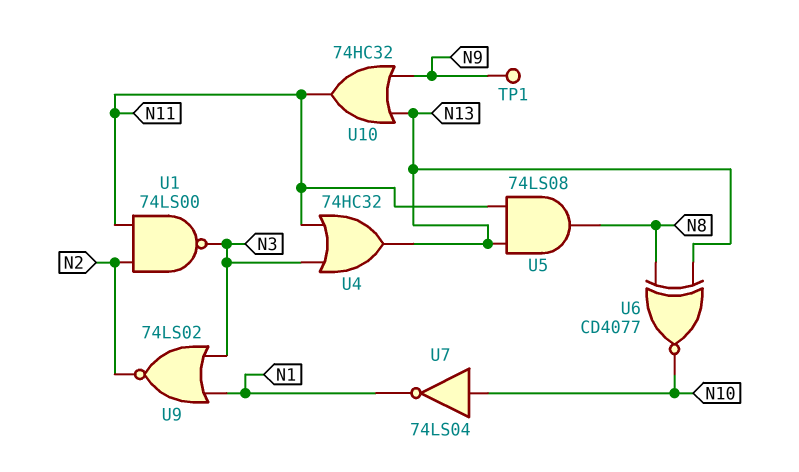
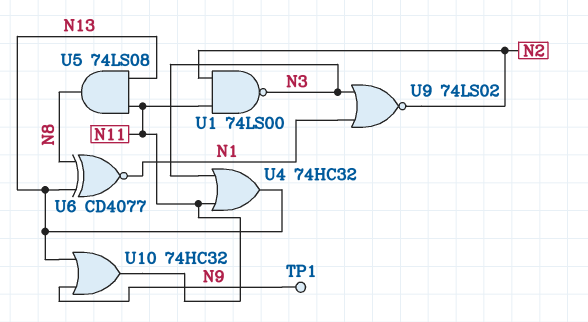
U6: XNOR CD4077 (in N8, in N13, out N10) -> XNOR CD4077 (in N8, in N13, out N1)
U7: NOT 74LS04 (in N10, out N1) -> none

